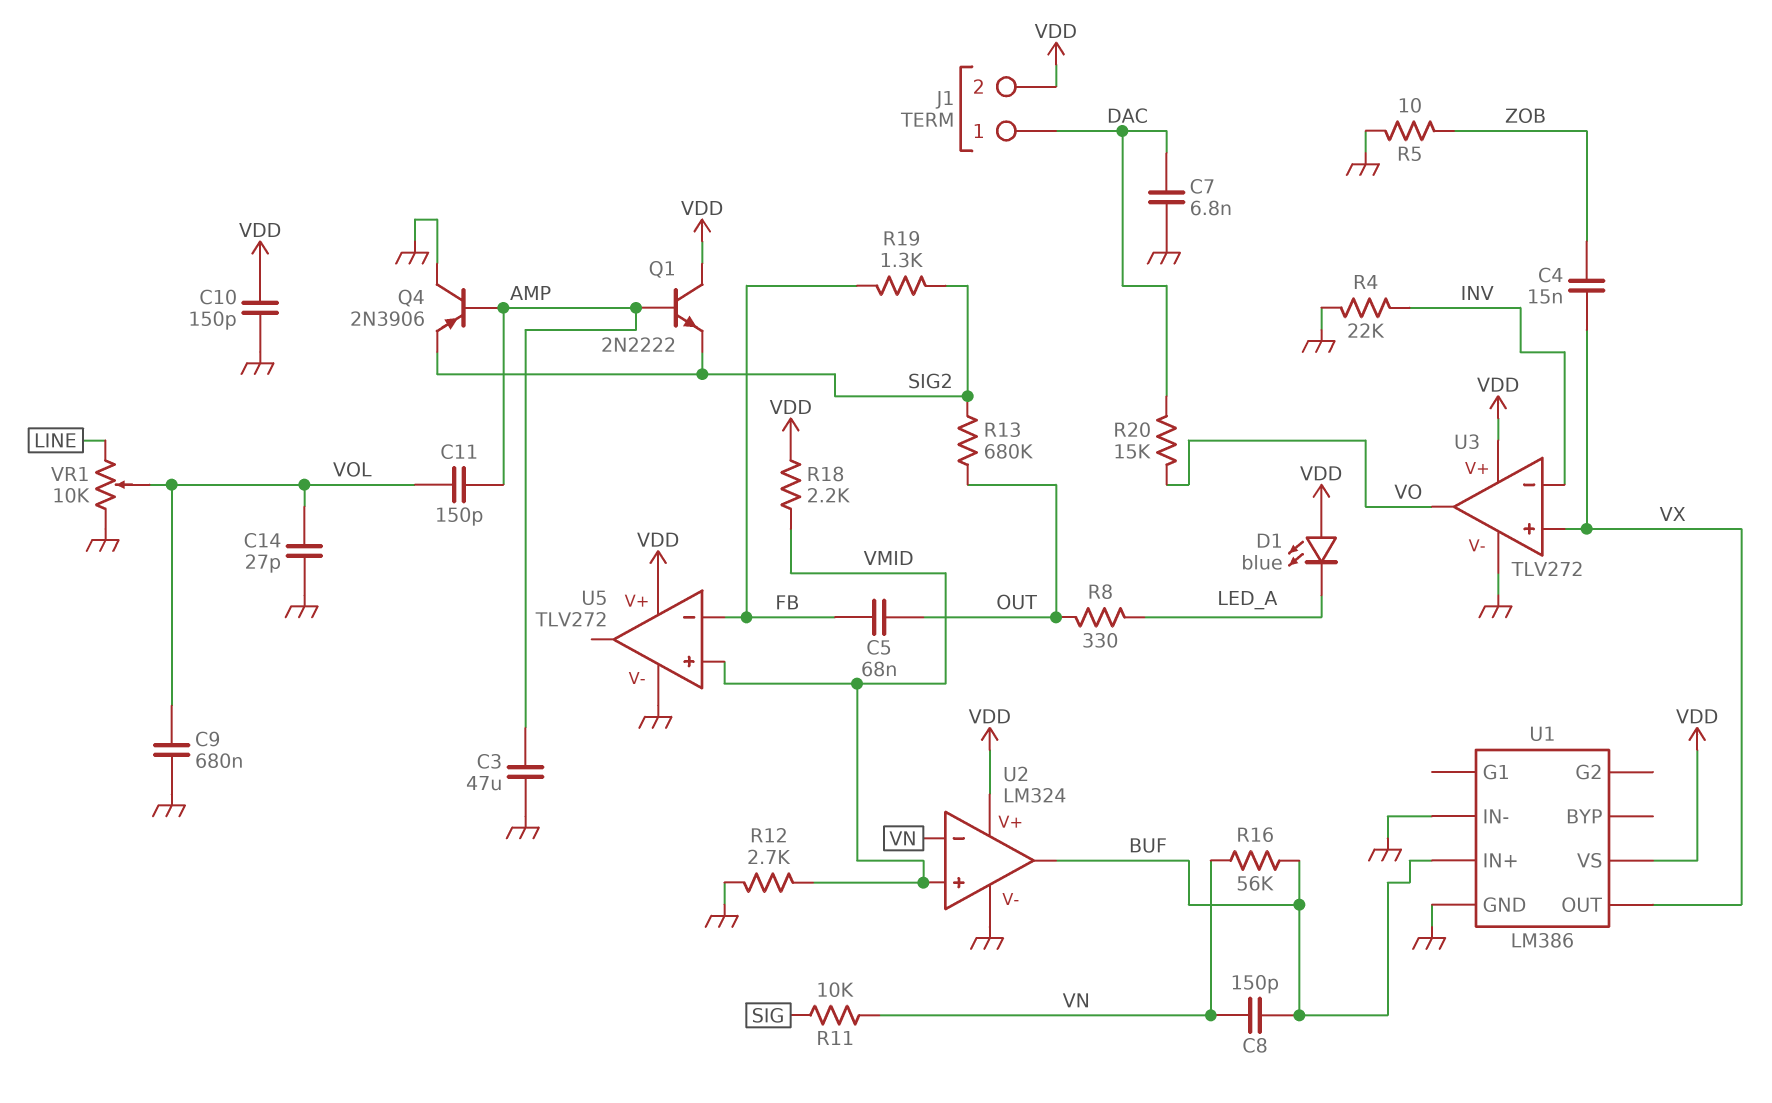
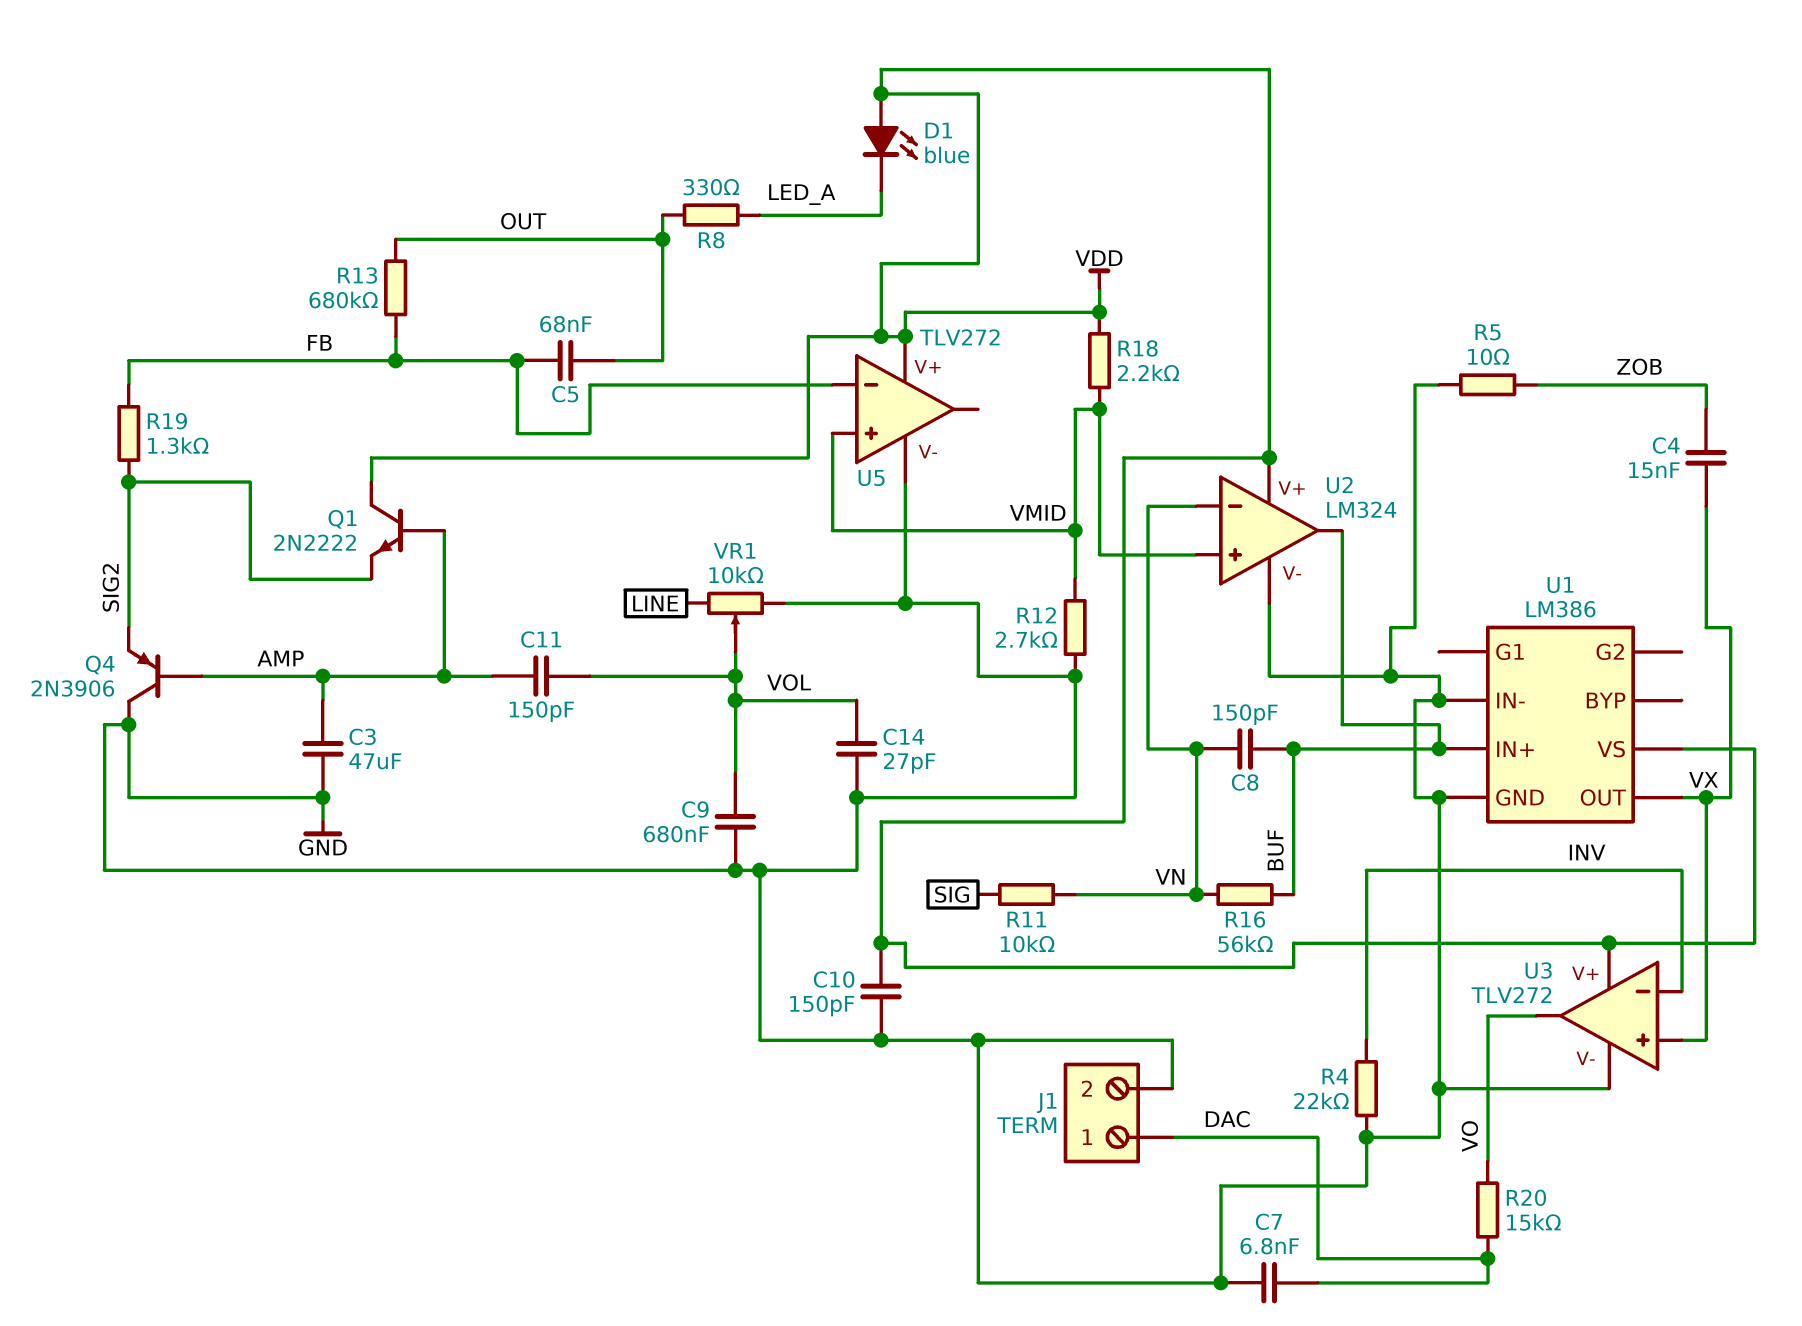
J1 pin 2: VDD -> GND
R13: 680k (OUT, SIG2) -> 680k (FB, OUT)

